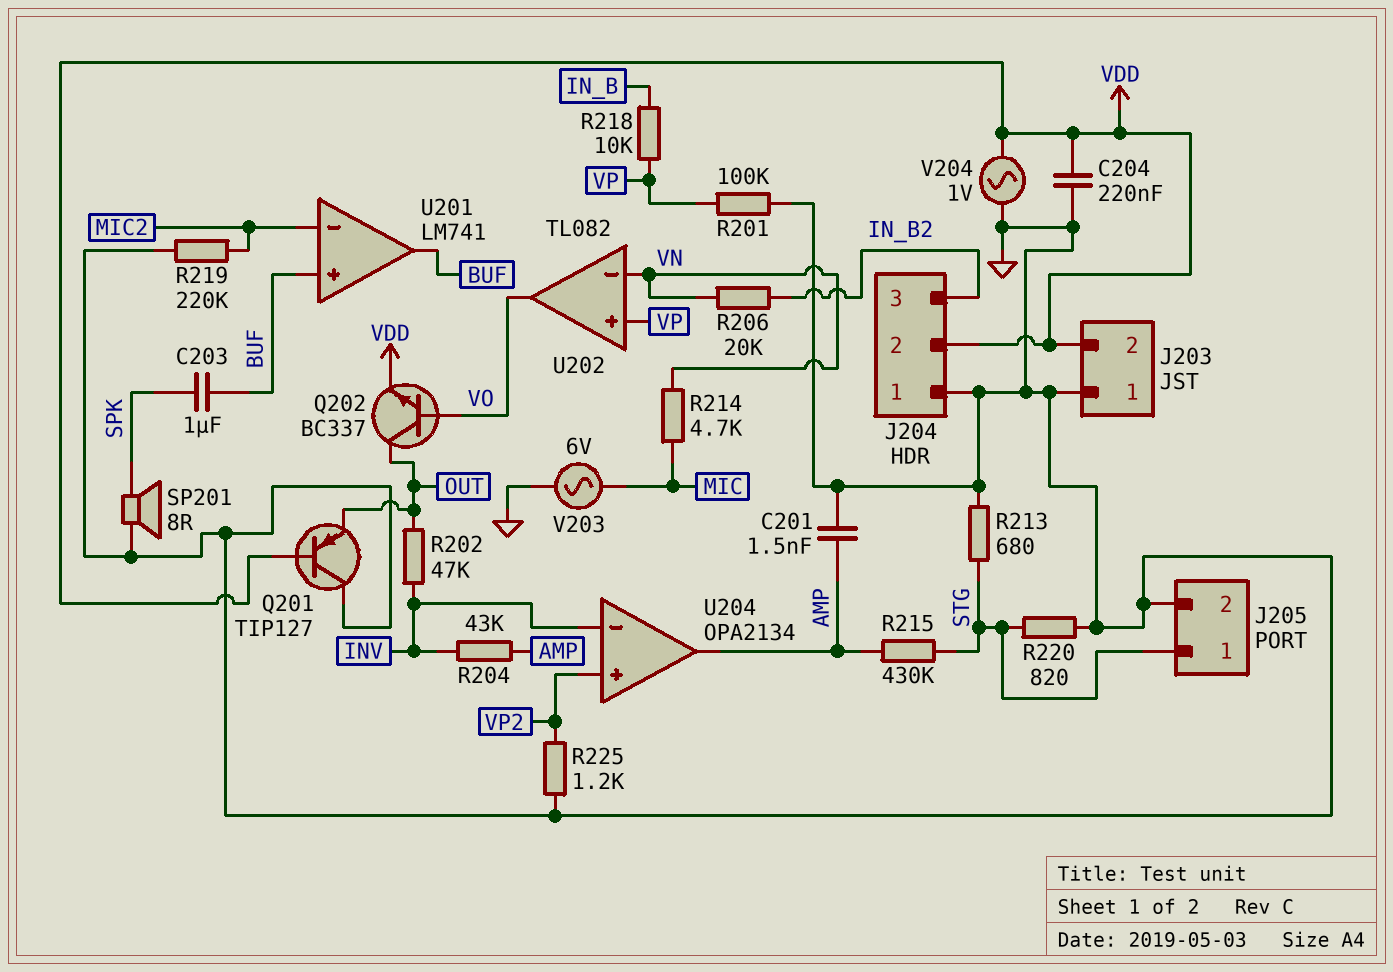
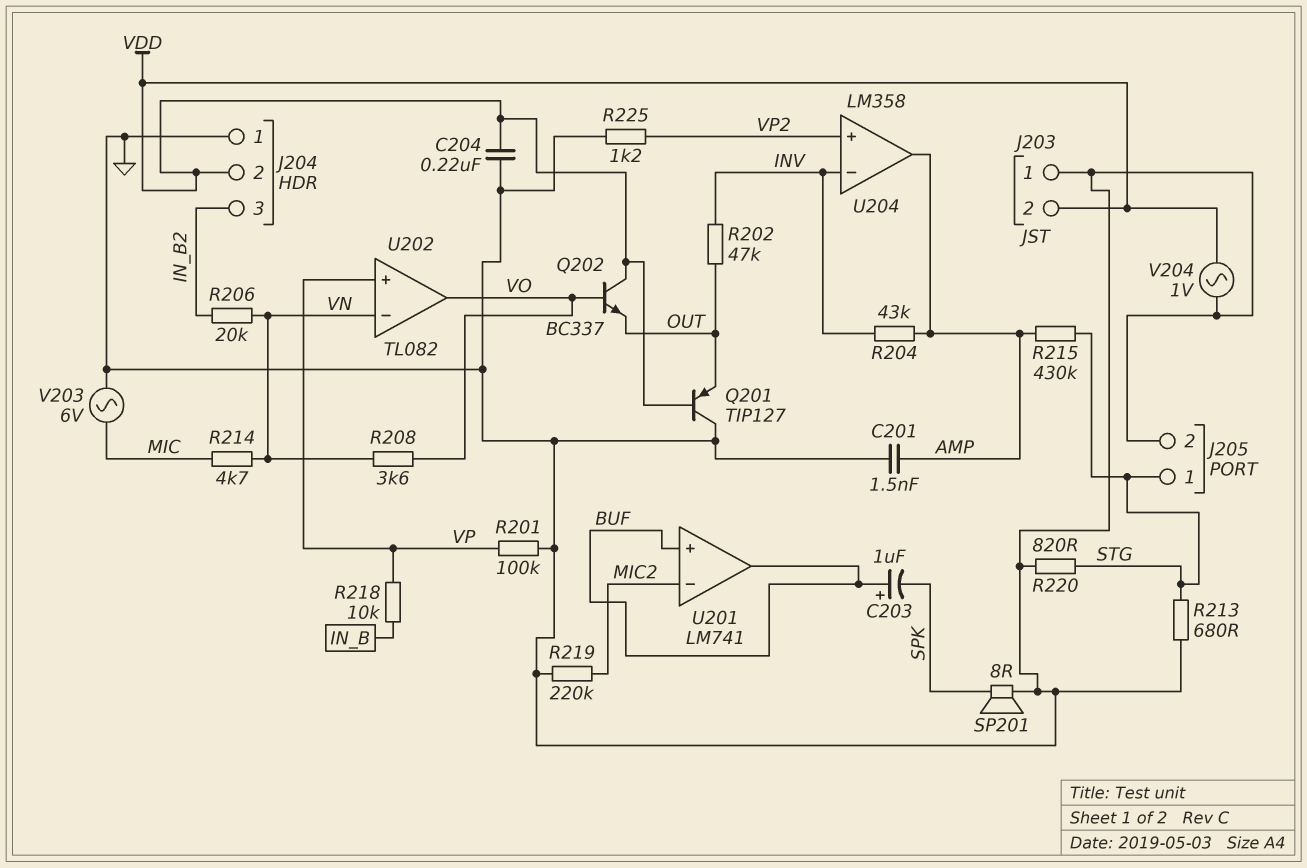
C203: 1uF (BUF, SPK) -> 1uF (plus BUF, minus SPK)
Q202: NPN BC337 (B VO, C OUT, E VDD) -> NPN BC337 (B VO, C VDD, E OUT)
R208: none -> 3.6k (VN, VO)
U204: OPA2134 -> LM358

